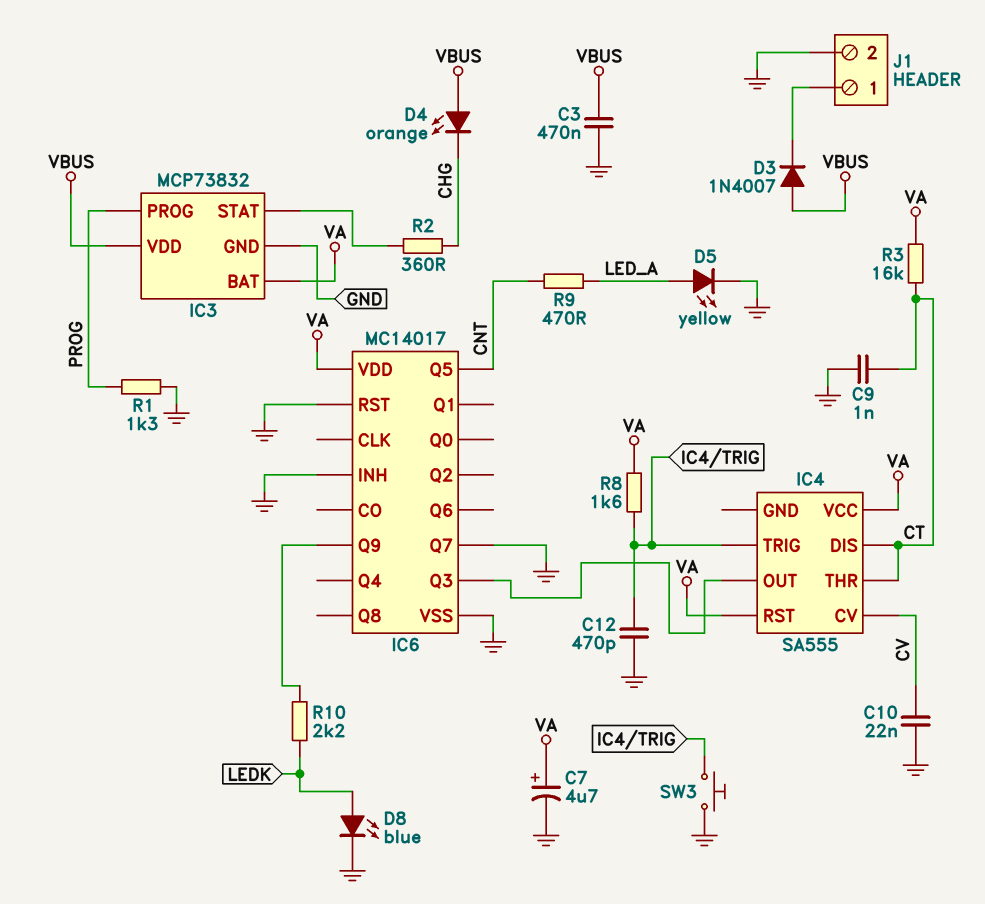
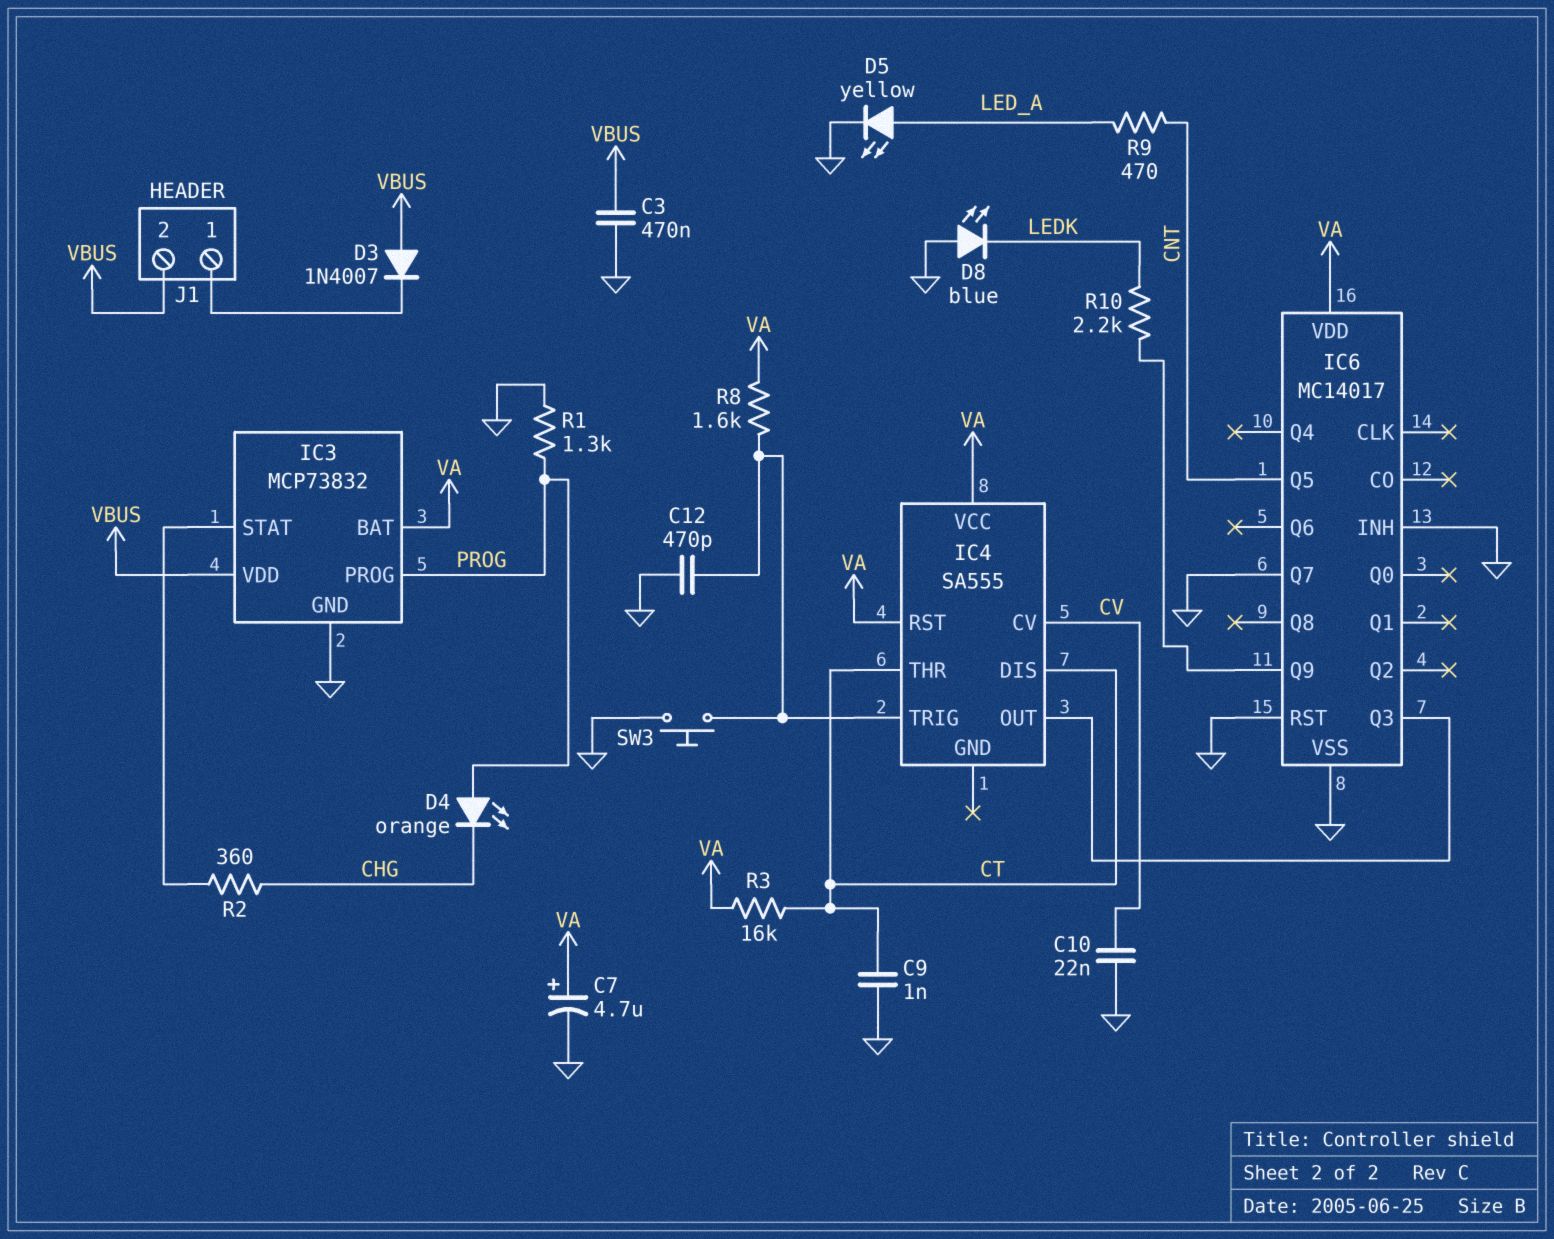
D4: LED orange (A VBUS, K CHG) -> LED orange (A PROG, K CHG)
D8: LED blue (A LEDK, K GND) -> LED blue (A GND, K LEDK)
J1 pin 2: GND -> VBUS

